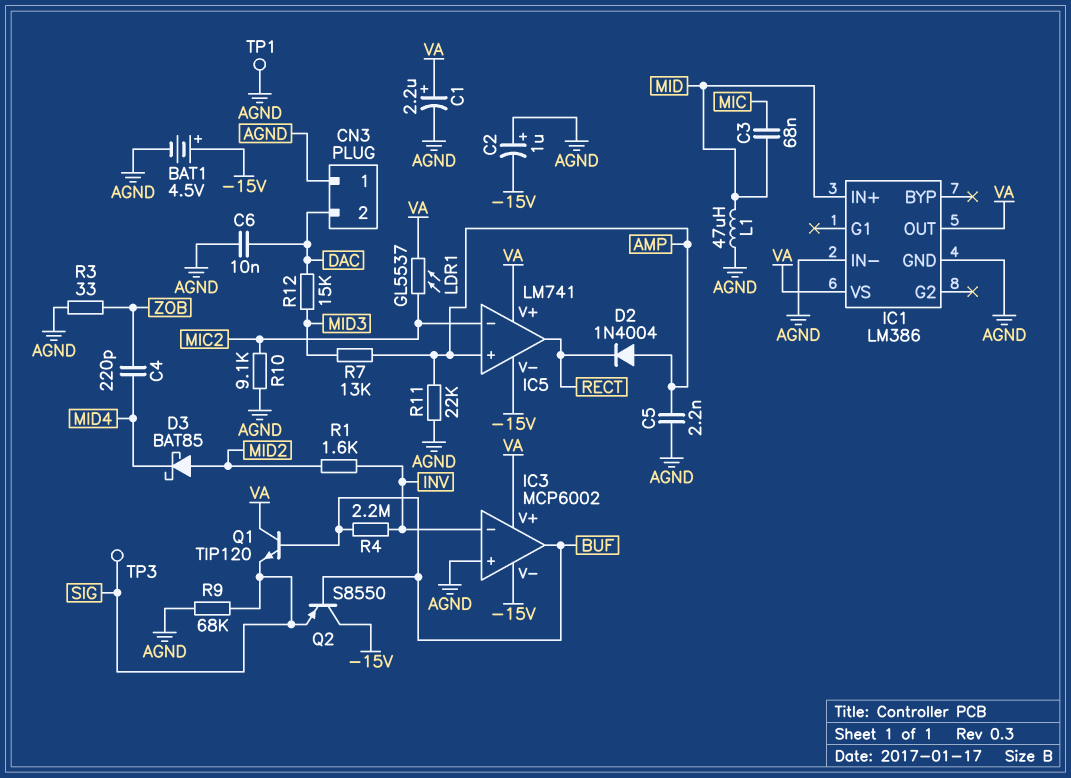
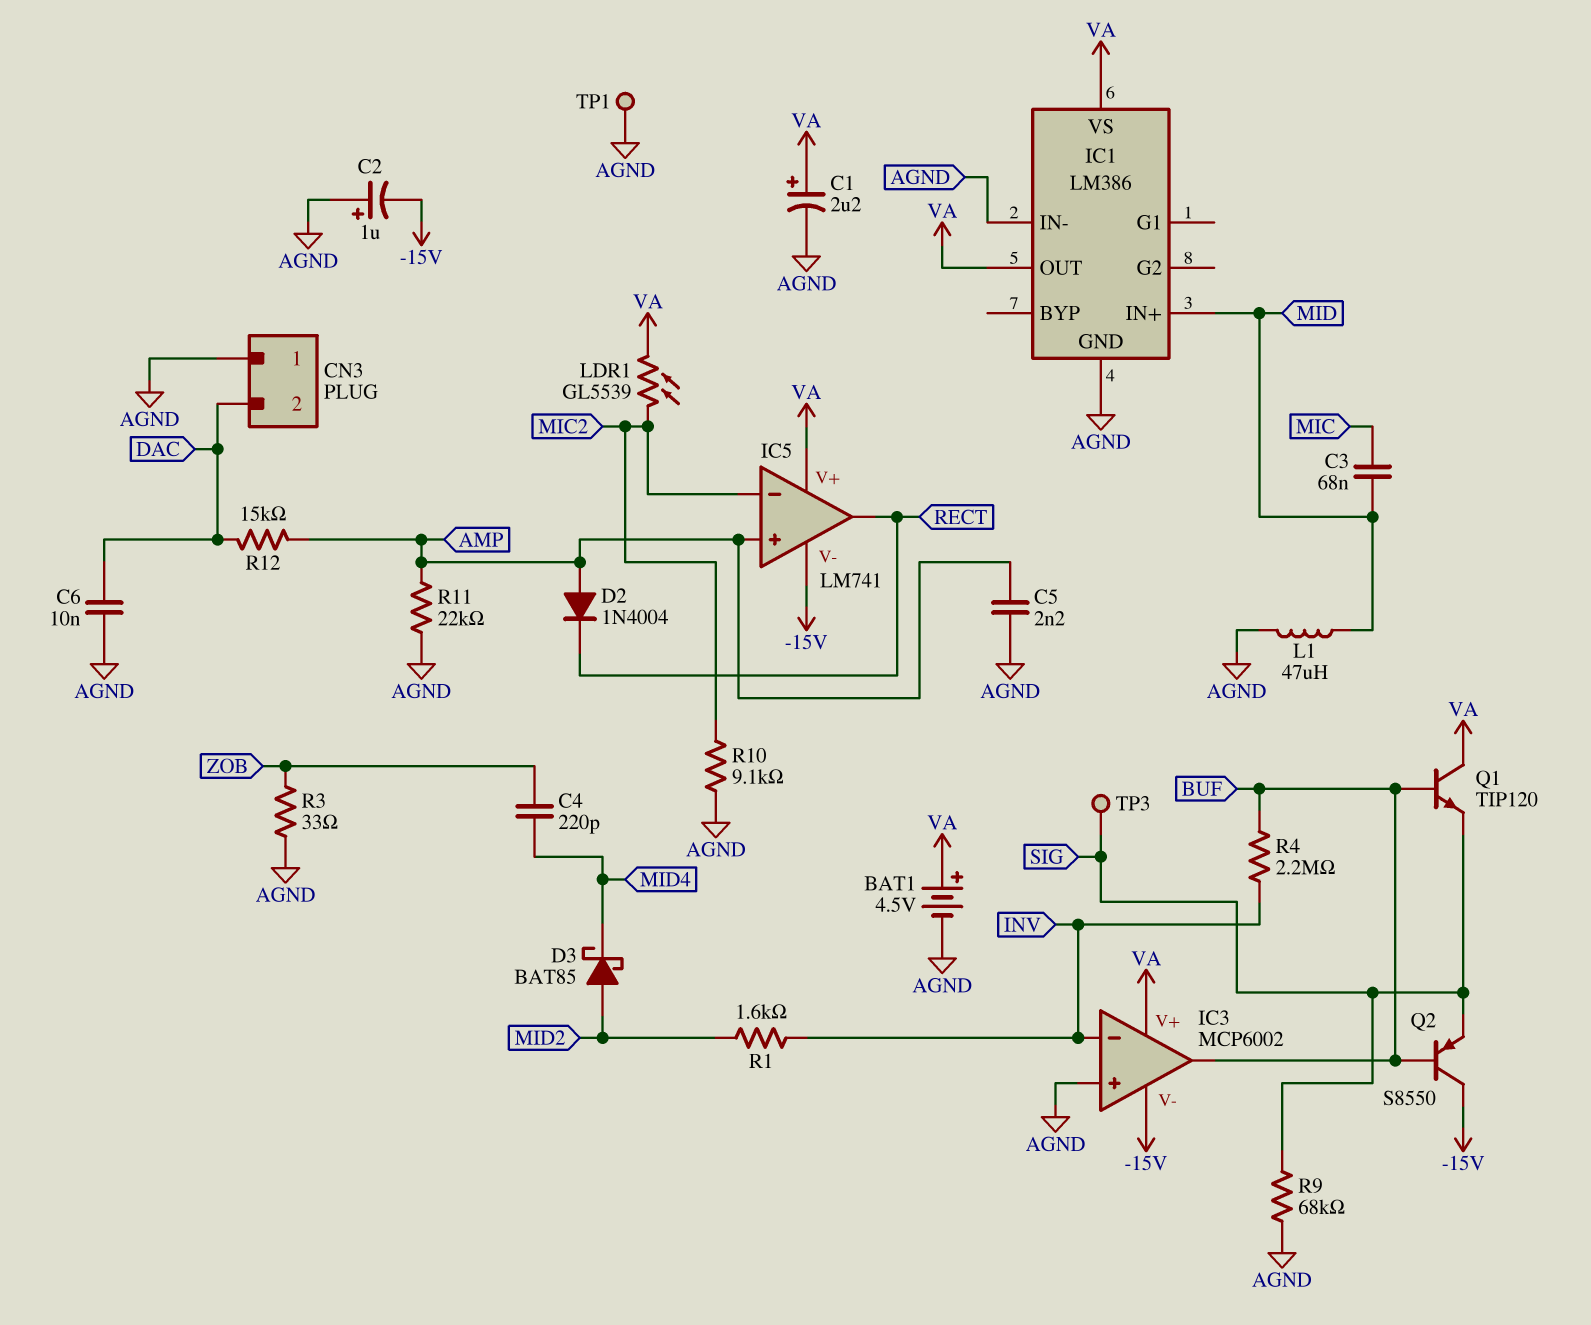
BAT1: 4.5V (plus -15V, minus AGND) -> 4.5V (plus VA, minus AGND)
LDR1: GL5537 (MIC2, VA) -> GL5539 (MIC2, VA)
R7: 13k (AMP, MID3) -> none
R12: 15k (DAC, MID3) -> 15k (AMP, DAC)

